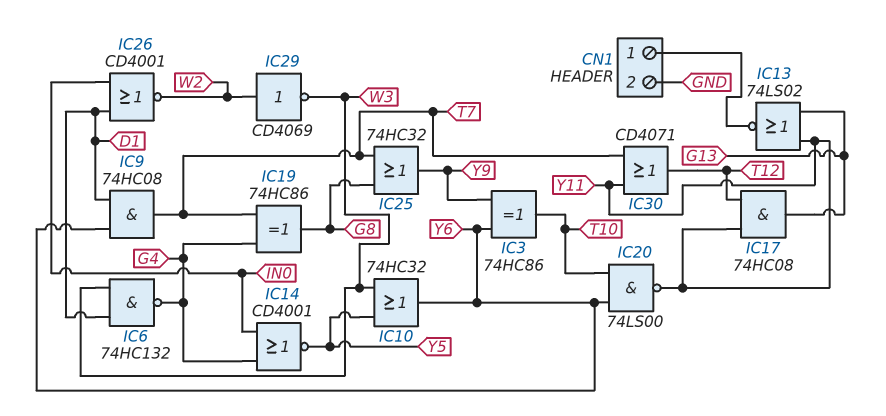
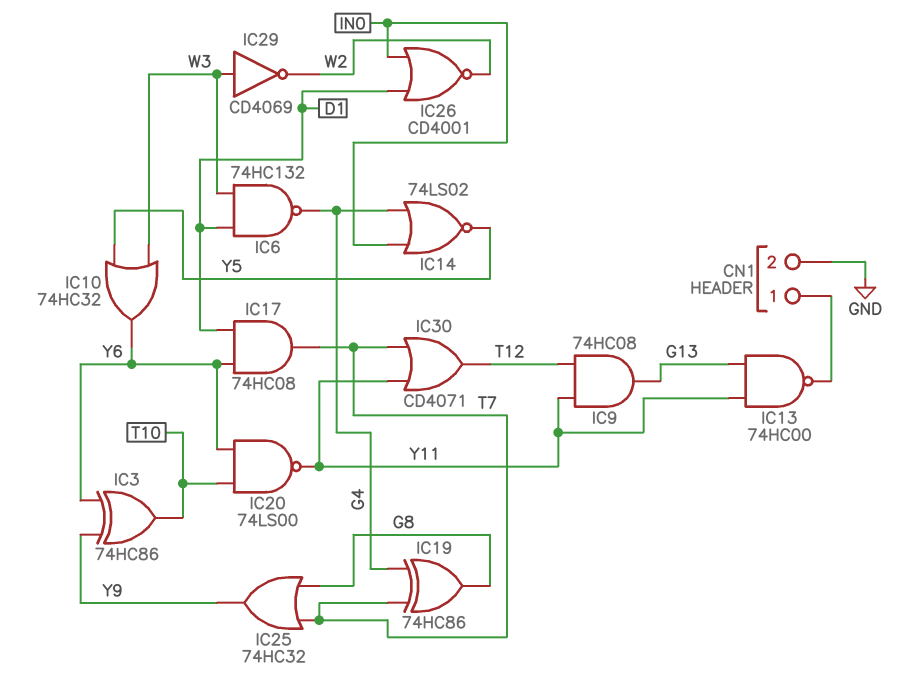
IC9: AND 74HC08 (in D1, in Y6, out T7) -> AND 74HC08 (in T12, in Y11, out G13)
IC13: NOR 74LS02 (in G13, in Y11, out CN1/1) -> NAND 74HC00 (in G13, in Y11, out CN1/1)
IC14: NOR CD4001 (in G4, in IN0, out Y5) -> NOR 74LS02 (in G4, in IN0, out Y5)
IC17: AND 74HC08 (in T12, in Y11, out G13) -> AND 74HC08 (in D1, in Y6, out T7)
IC29: NOT CD4069 (in W2, out W3) -> NOT CD4069 (in W3, out W2)

